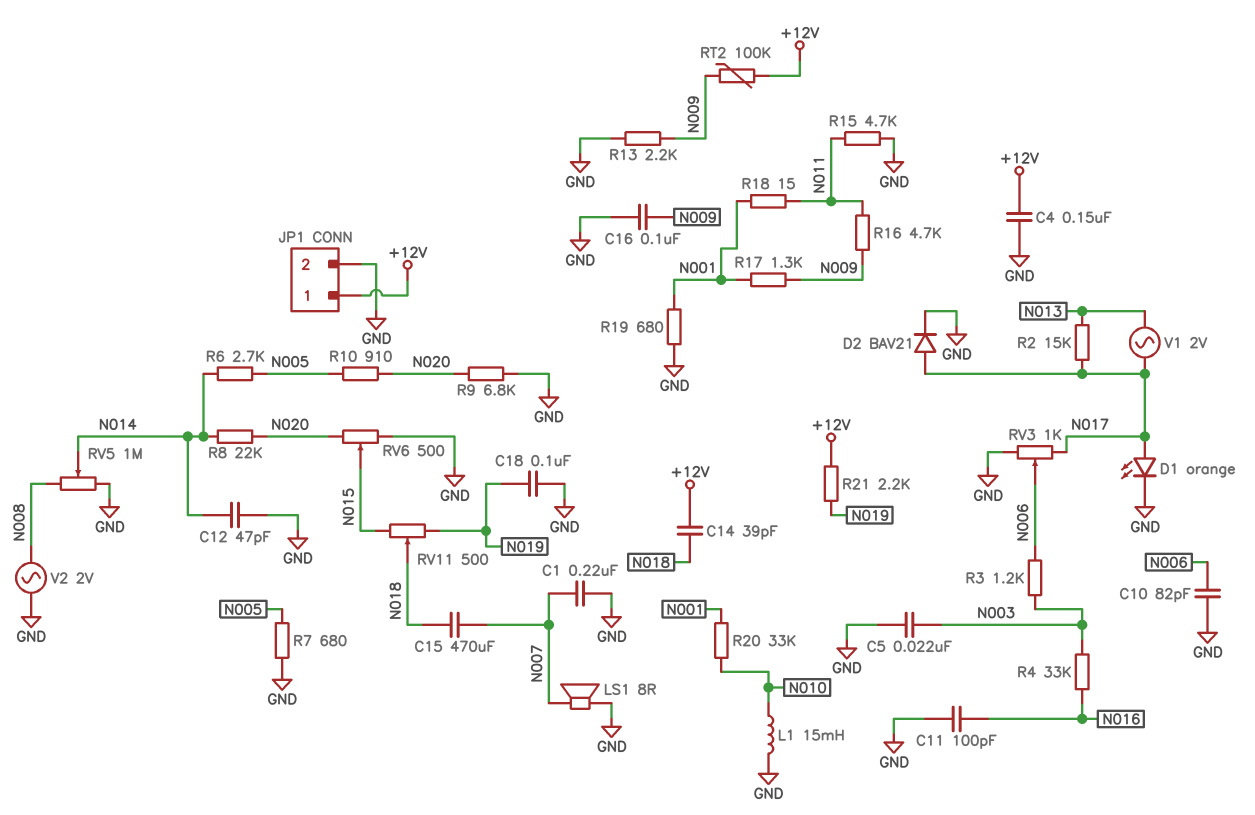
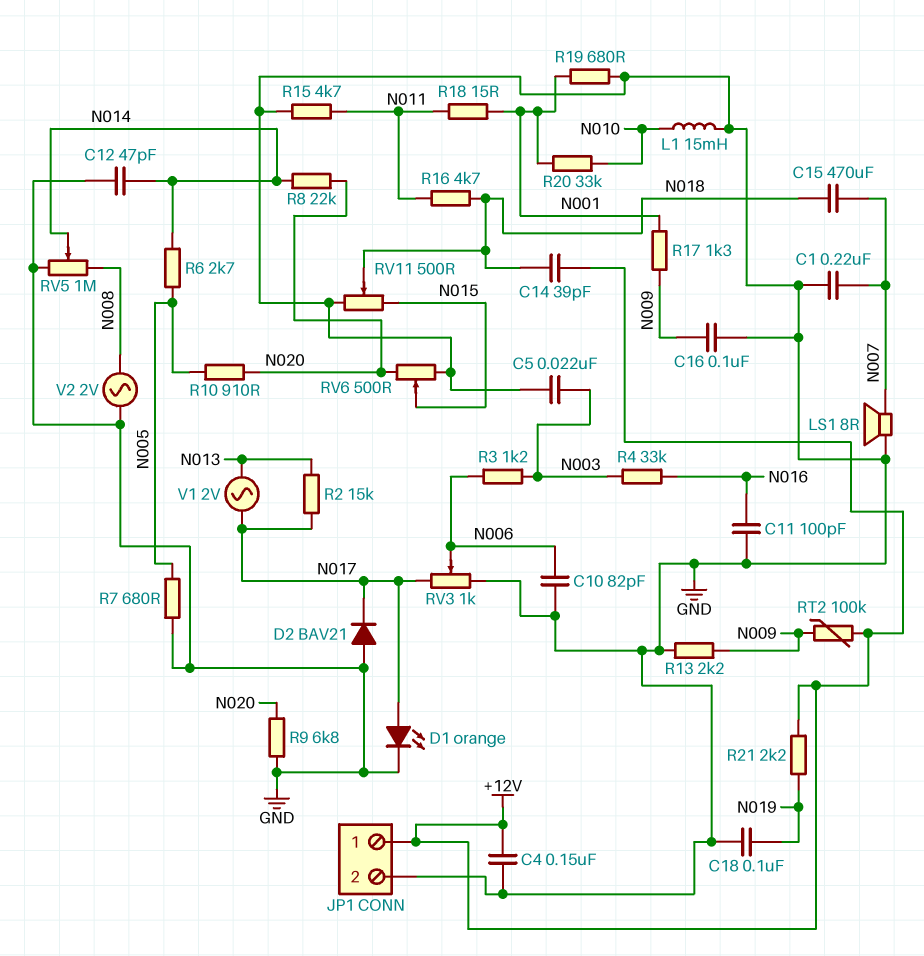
D2: diode BAV21 (A N017, K GND) -> diode BAV21 (A GND, K N017)
R16: 4.7k (N009, N011) -> 4.7k (N011, N018)
RV11: 500 (N015, N019, wiper N018) -> 500 (GND, N015, wiper N018)

